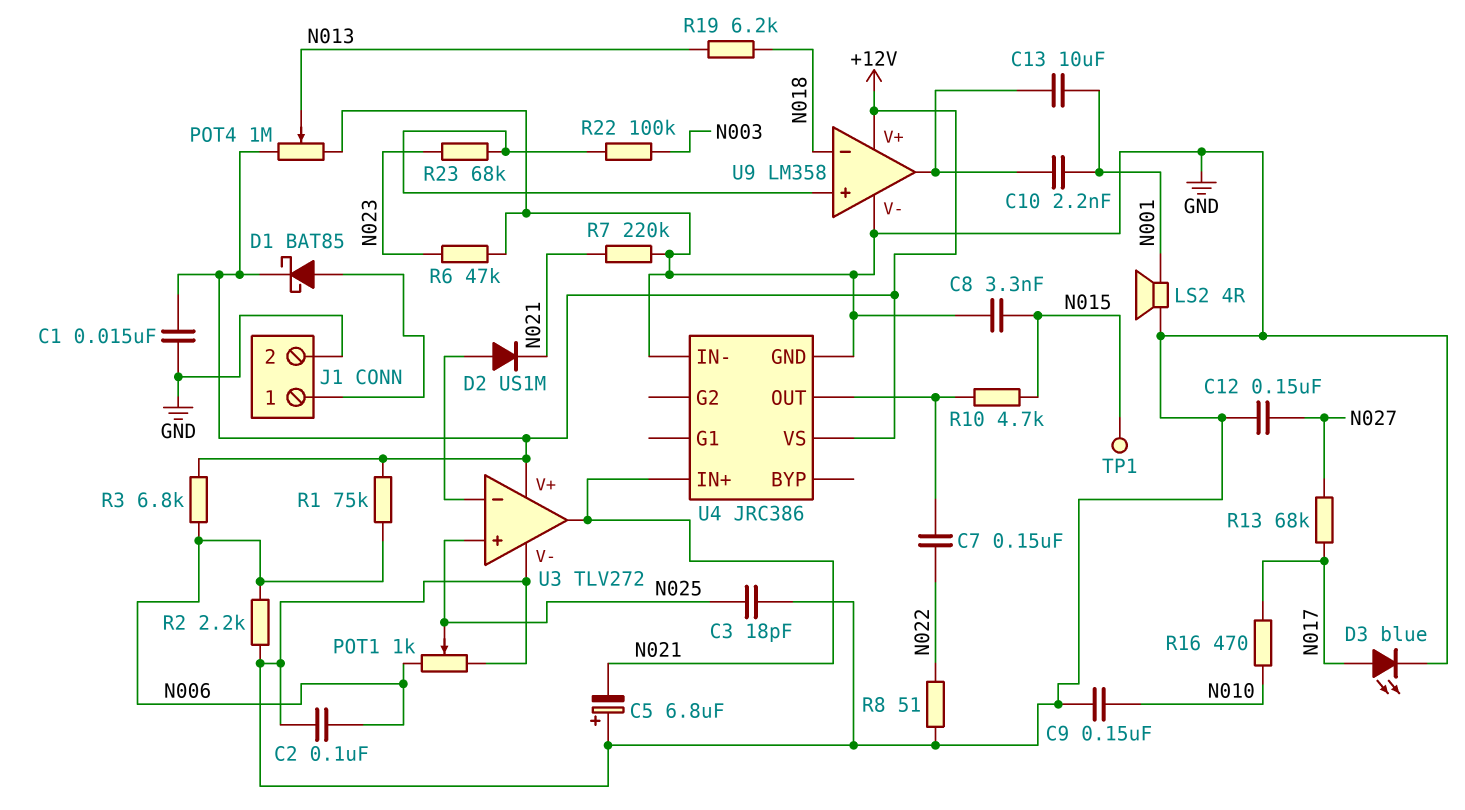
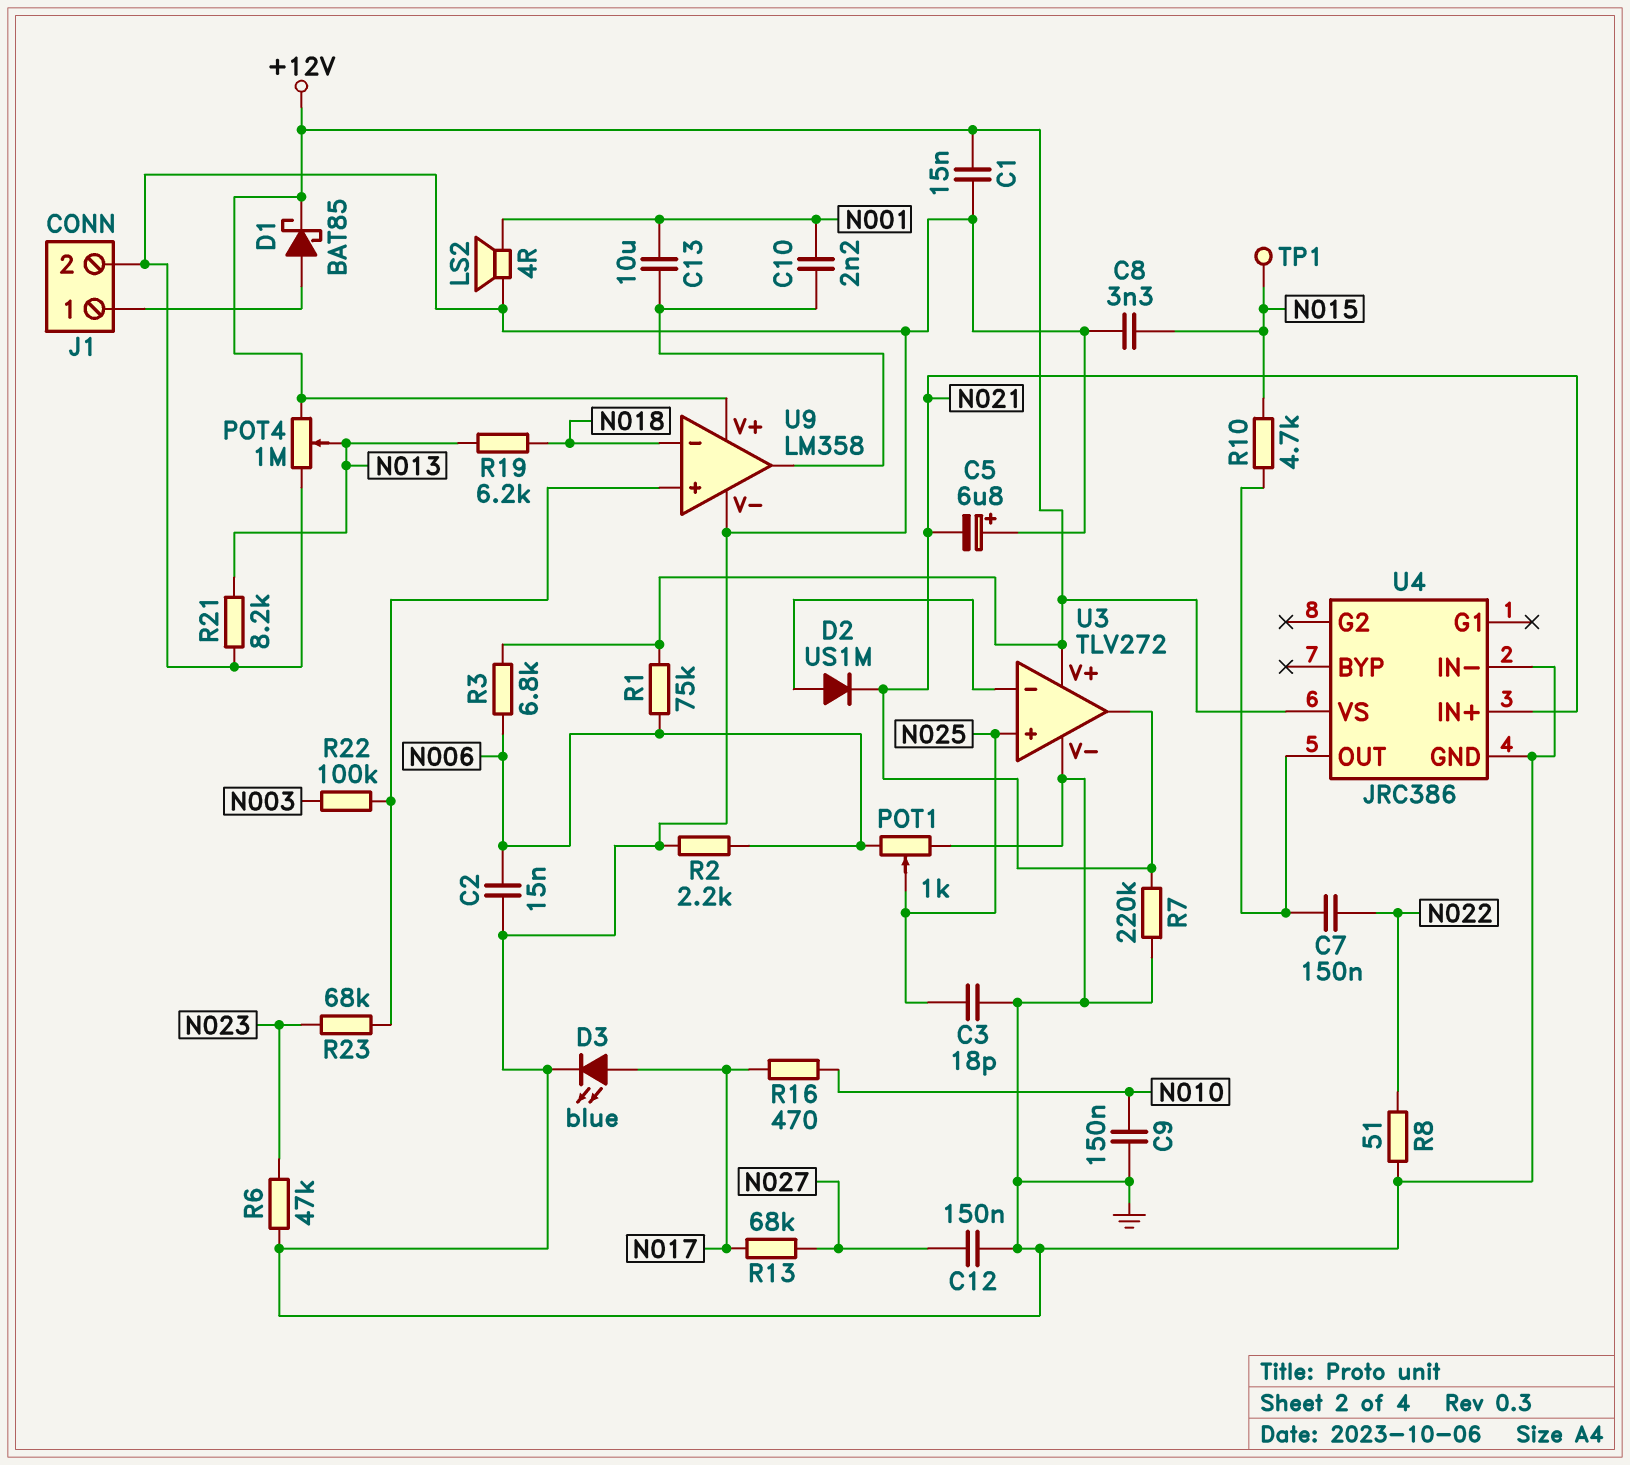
C2: 100nF (GND, N006) -> 15nF (GND, N006)
R21: none -> 8.2k (GND, N013)

